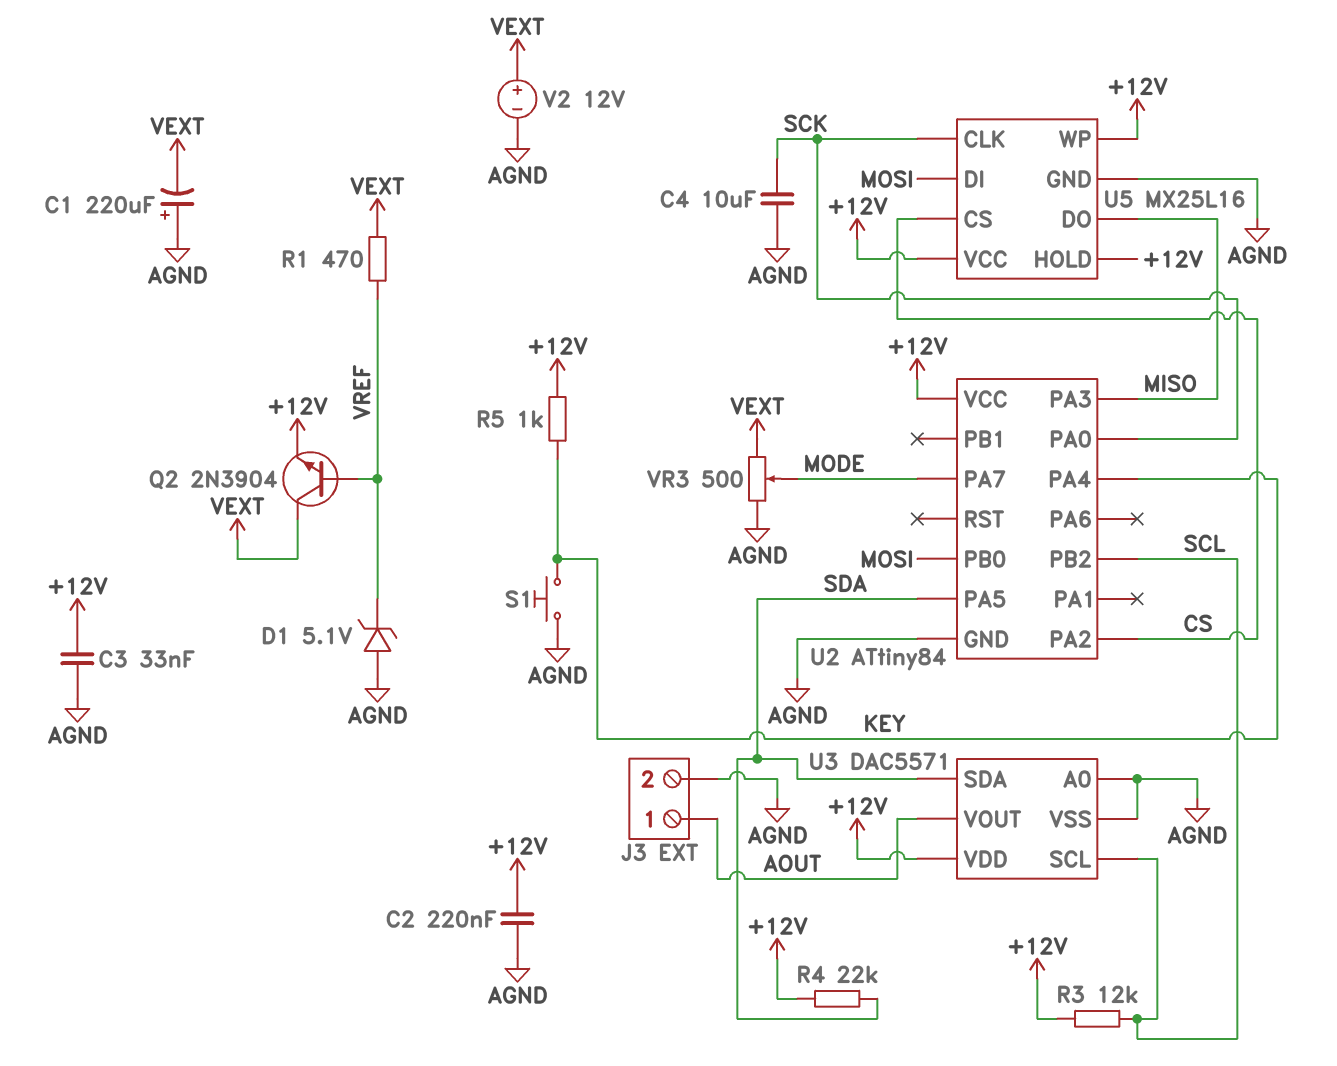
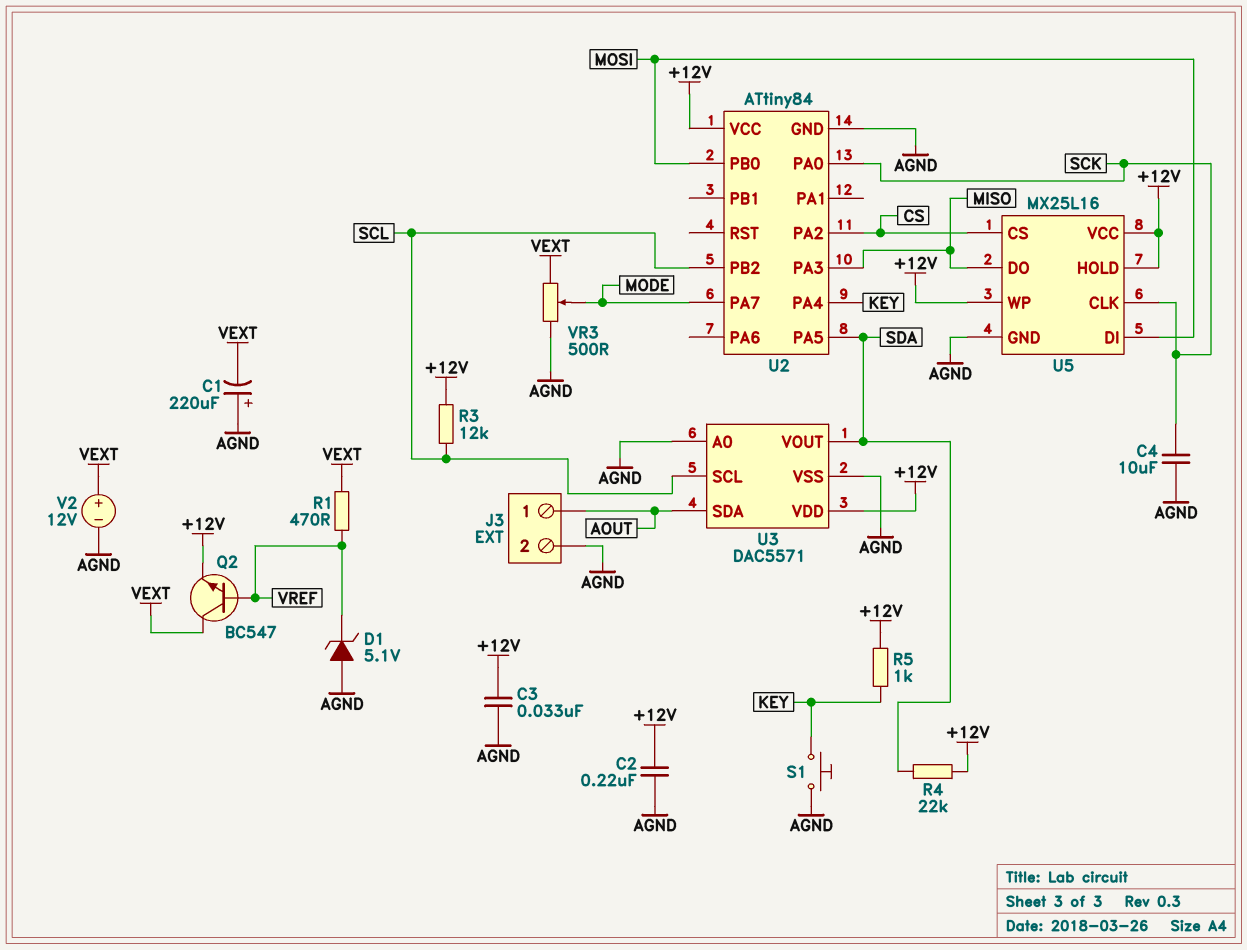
Q2: NPN 2N3904 (B VREF, C VEXT, E +12V) -> NPN BC547 (B VREF, C VEXT, E +12V)
U3 pin SDA: SDA -> AOUT
U3 pin VOUT: AOUT -> SDA

